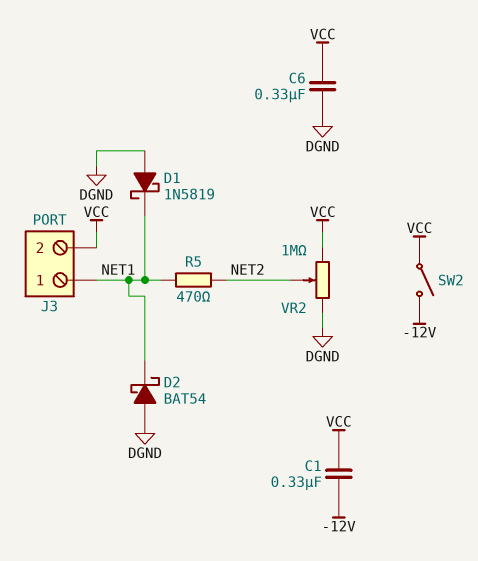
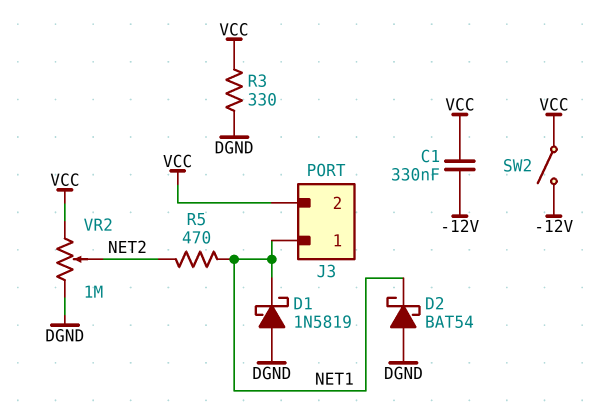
C6: 330nF (DGND, VCC) -> none
R3: none -> 330 (DGND, VCC)

